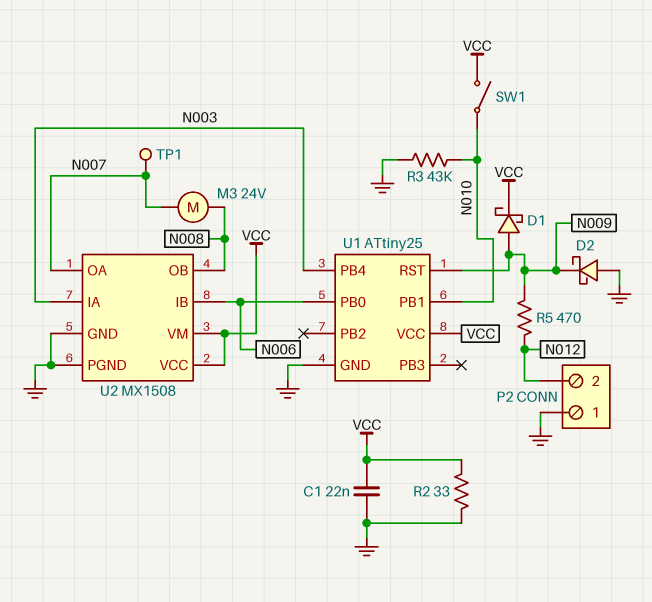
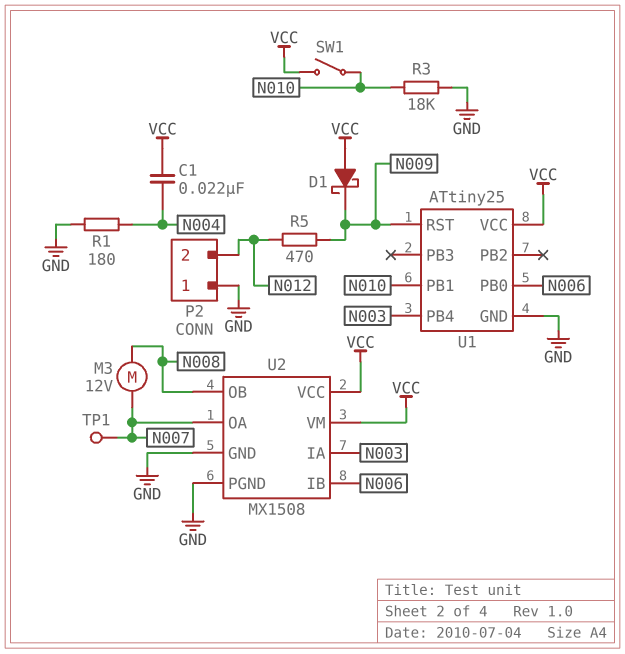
C1: 22nF (GND, VCC) -> 22nF (N004, VCC)
D1: schottky (A N009, K VCC) -> schottky (A VCC, K N009)
D2: schottky (A GND, K N009) -> none
M3: motor 24V (N007, N008) -> motor 12V (N007, N008)
R1: none -> 180 (GND, N004)
R2: 33 (GND, VCC) -> none
R3: 43k (GND, N010) -> 18k (GND, N010)

